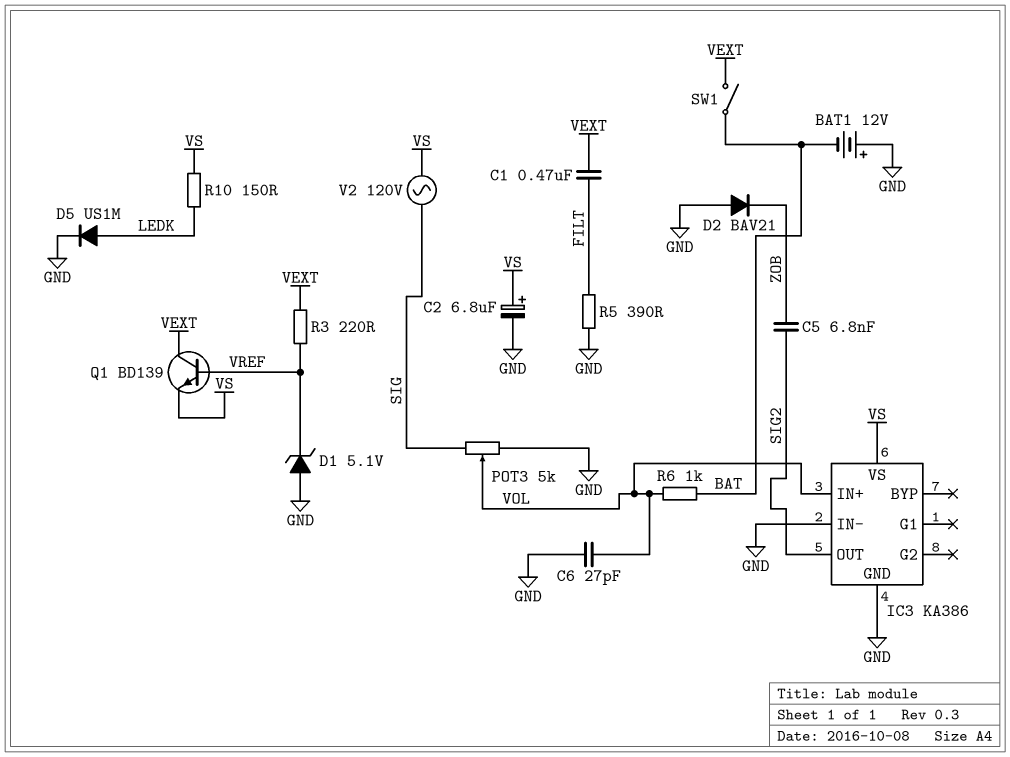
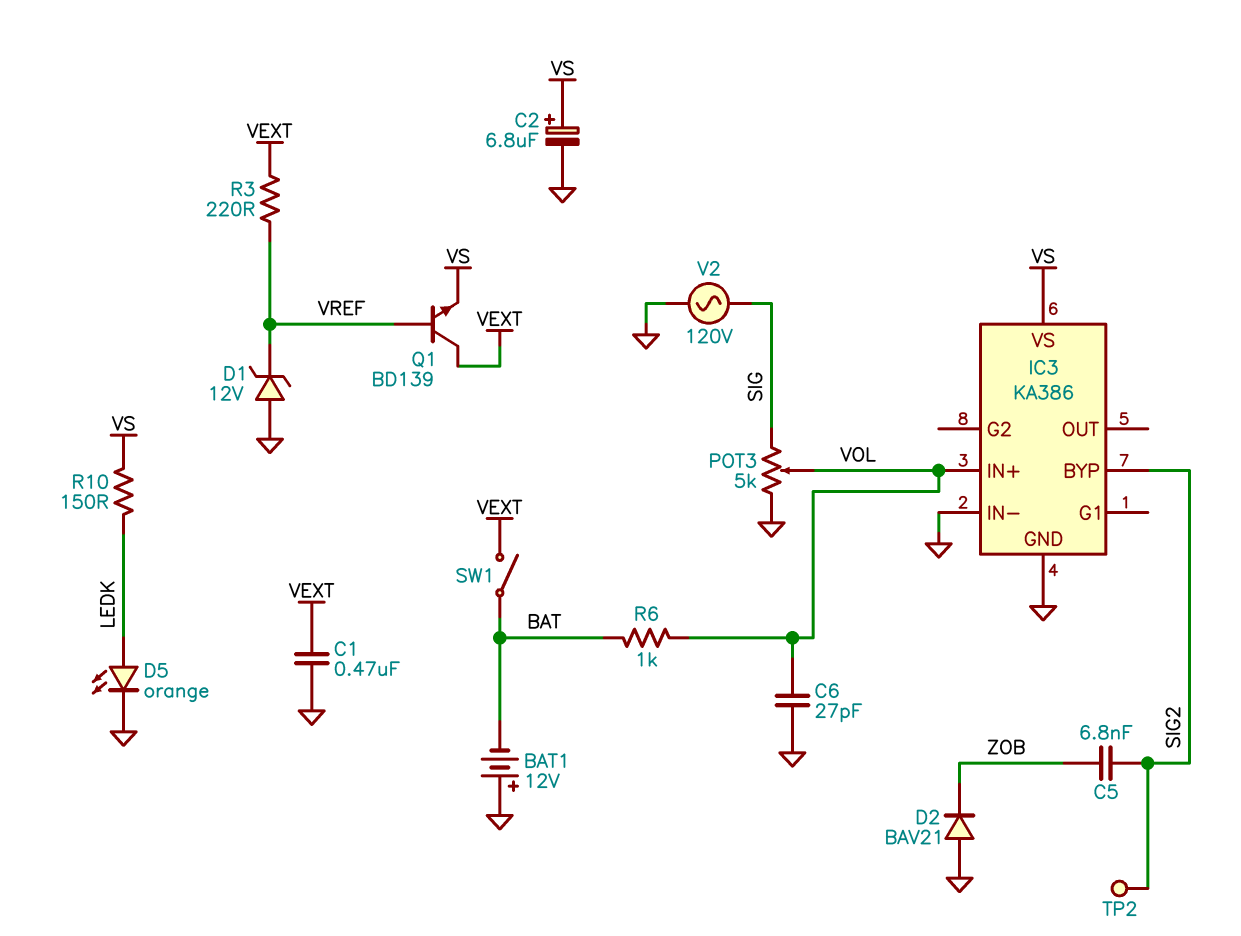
C1: 470nF (FILT, VEXT) -> 470nF (GND, VEXT)
D1: zener 5.1V (A GND, K VREF) -> zener 12V (A GND, K VREF)
D5: diode US1M (A LEDK, K GND) -> LED orange (A LEDK, K GND)
IC3 pin BYP: none -> SIG2
IC3 pin OUT: SIG2 -> none
R5: 390 (FILT, GND) -> none
TP2: none -> test point (SIG2)
V2: AC 120V (SIG, VS) -> AC 120V (GND, SIG)

